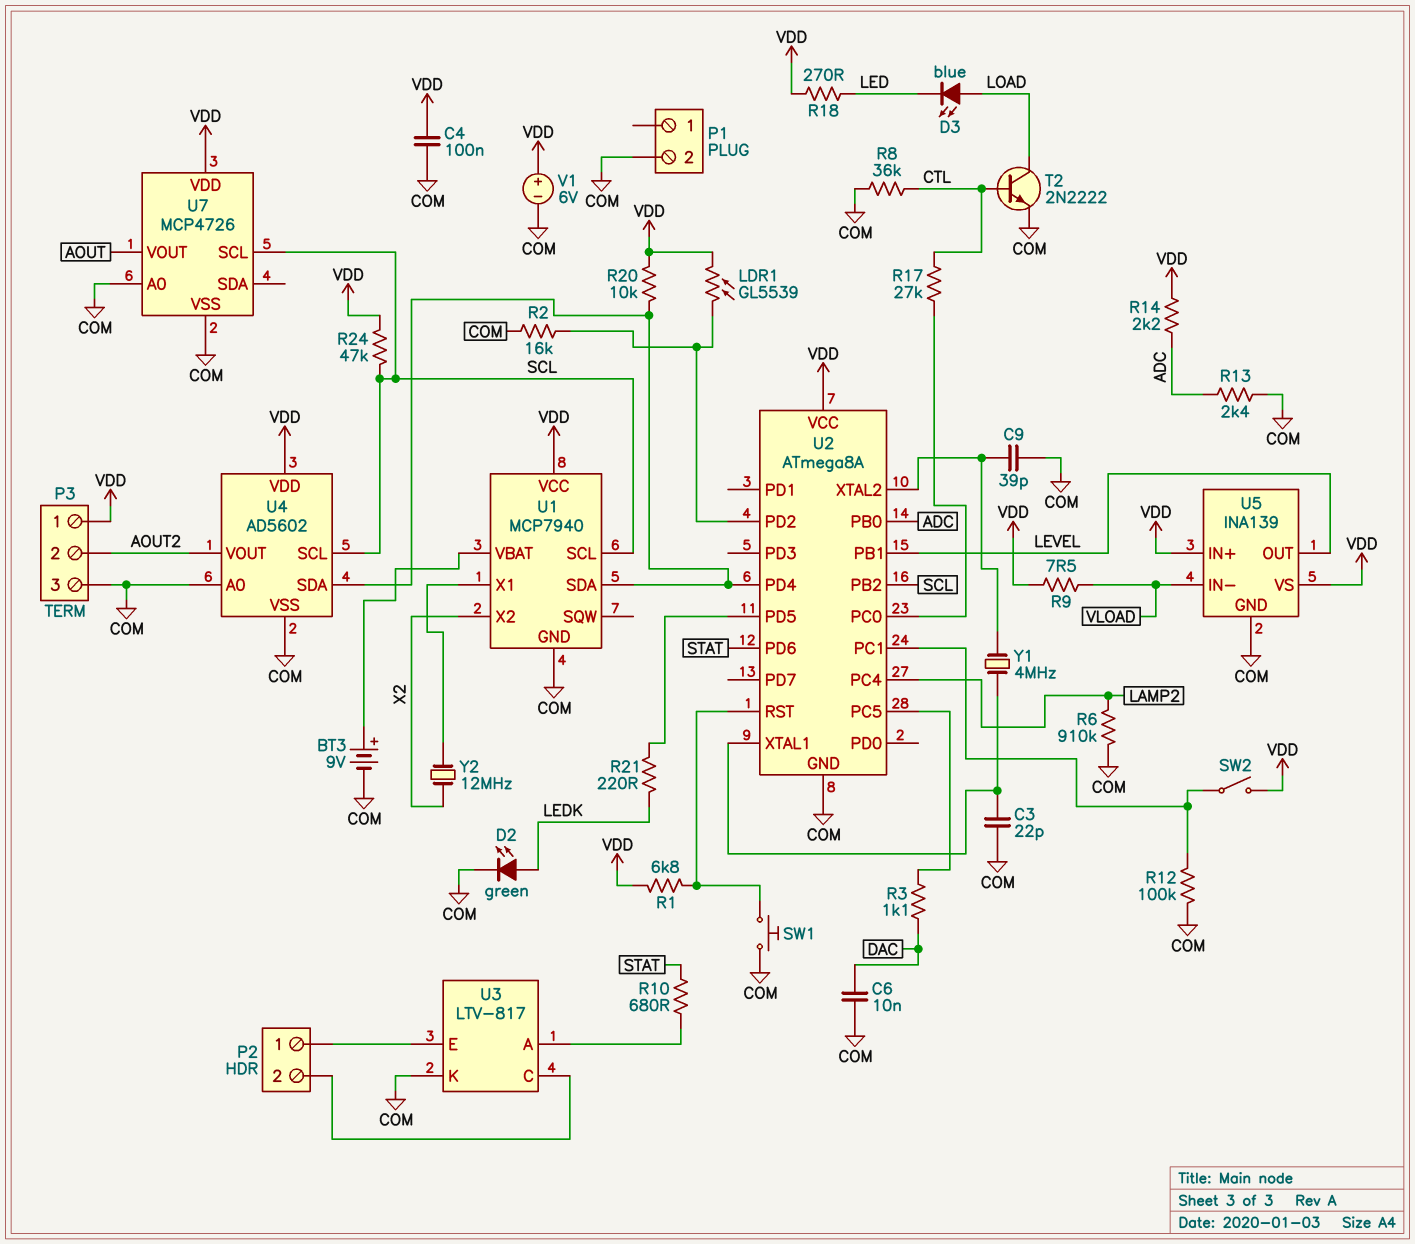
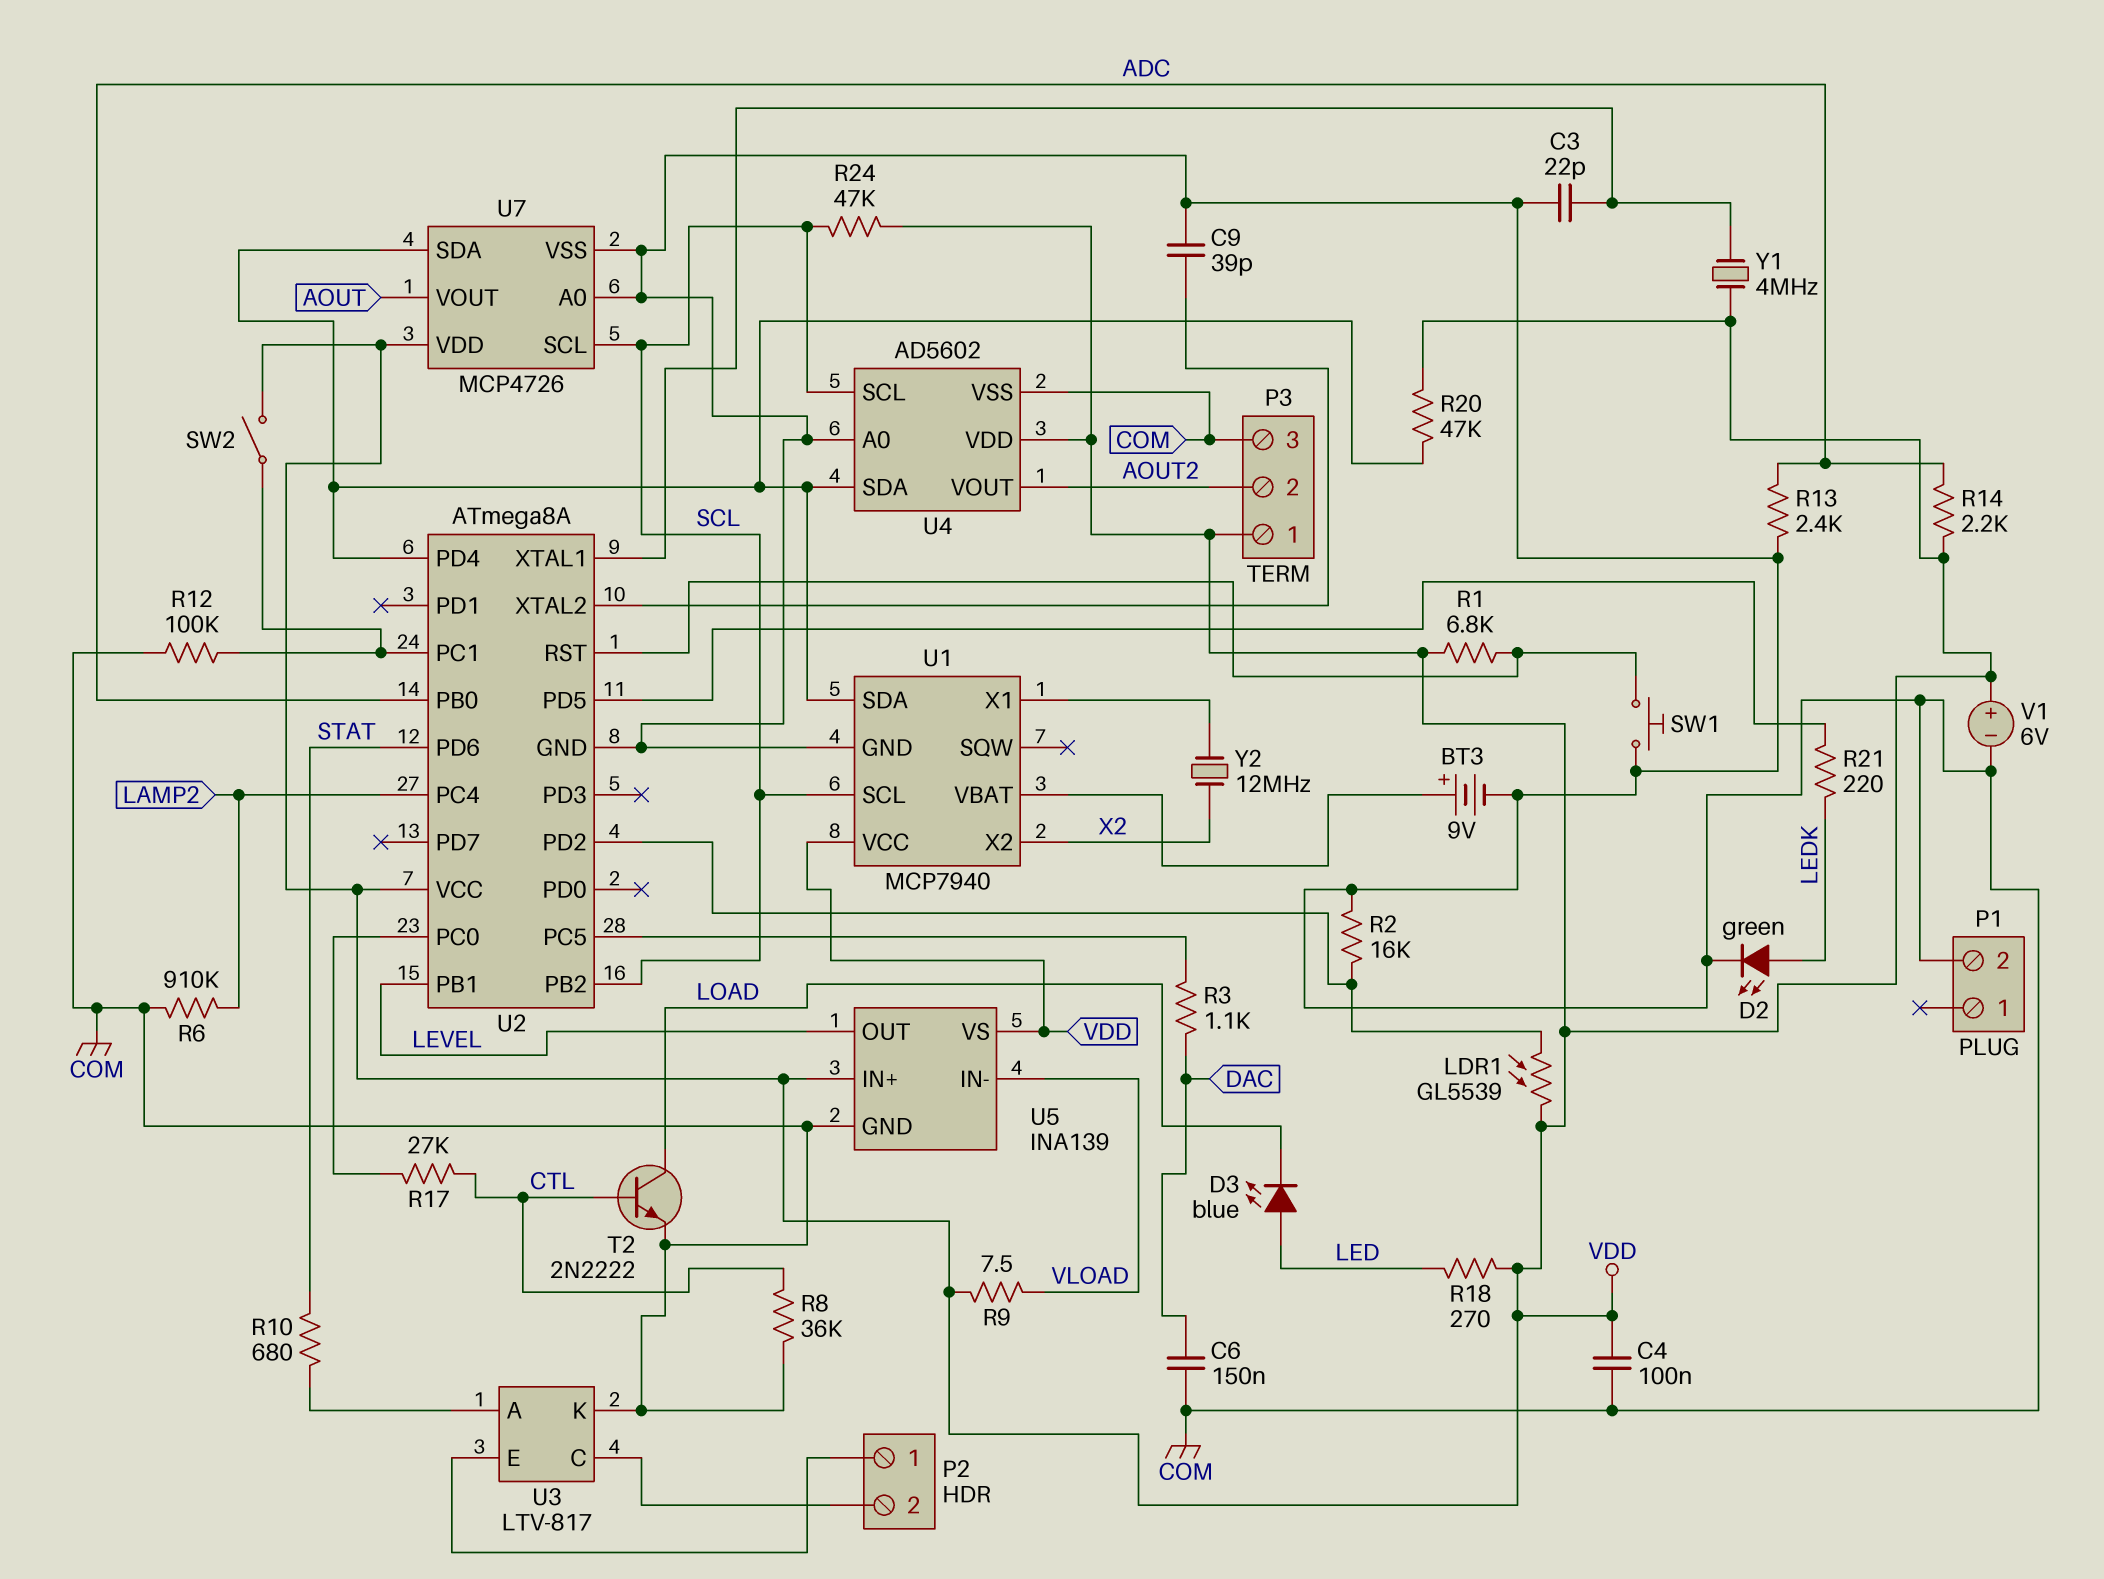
C6: 10nF (COM, DAC) -> 150nF (COM, DAC)
D3: LED blue (A LOAD, K LED) -> LED blue (A LED, K LOAD)
R20: 10k (U1/SDA, VDD) -> 47k (U1/SDA, VDD)
U7 pin SDA: none -> U1/SDA
Y1: 4MHz (U2/XTAL1, U2/XTAL2) -> 4MHz (U2/XTAL1, VDD)

